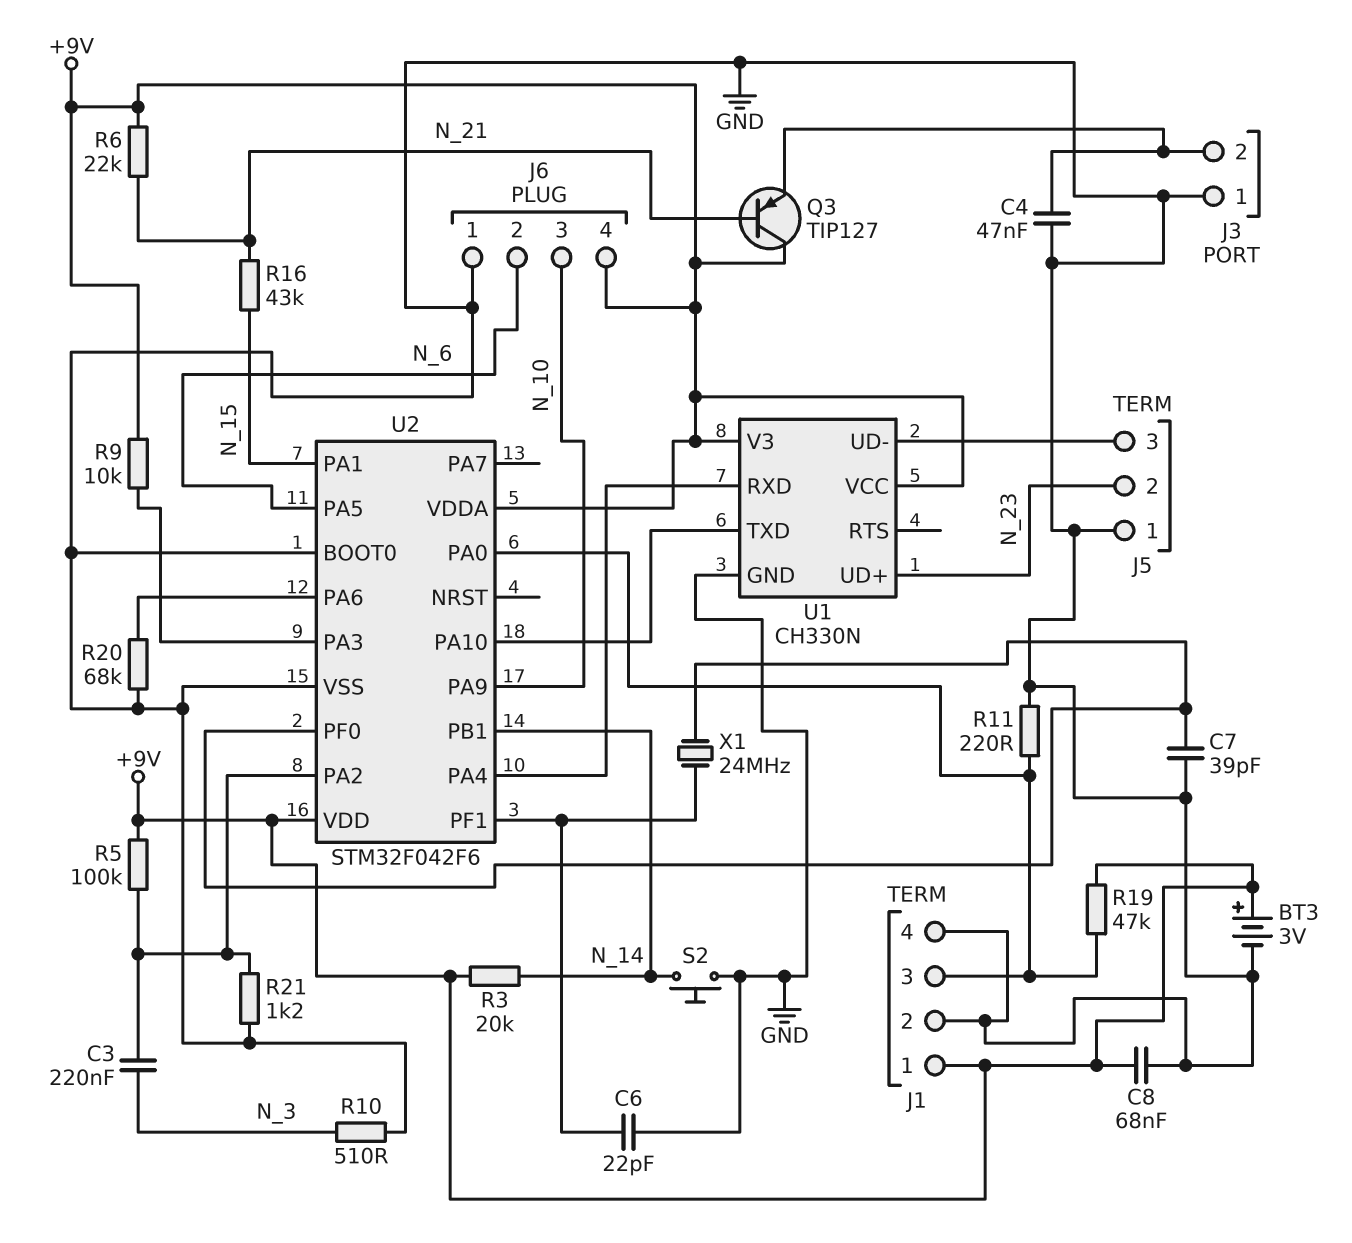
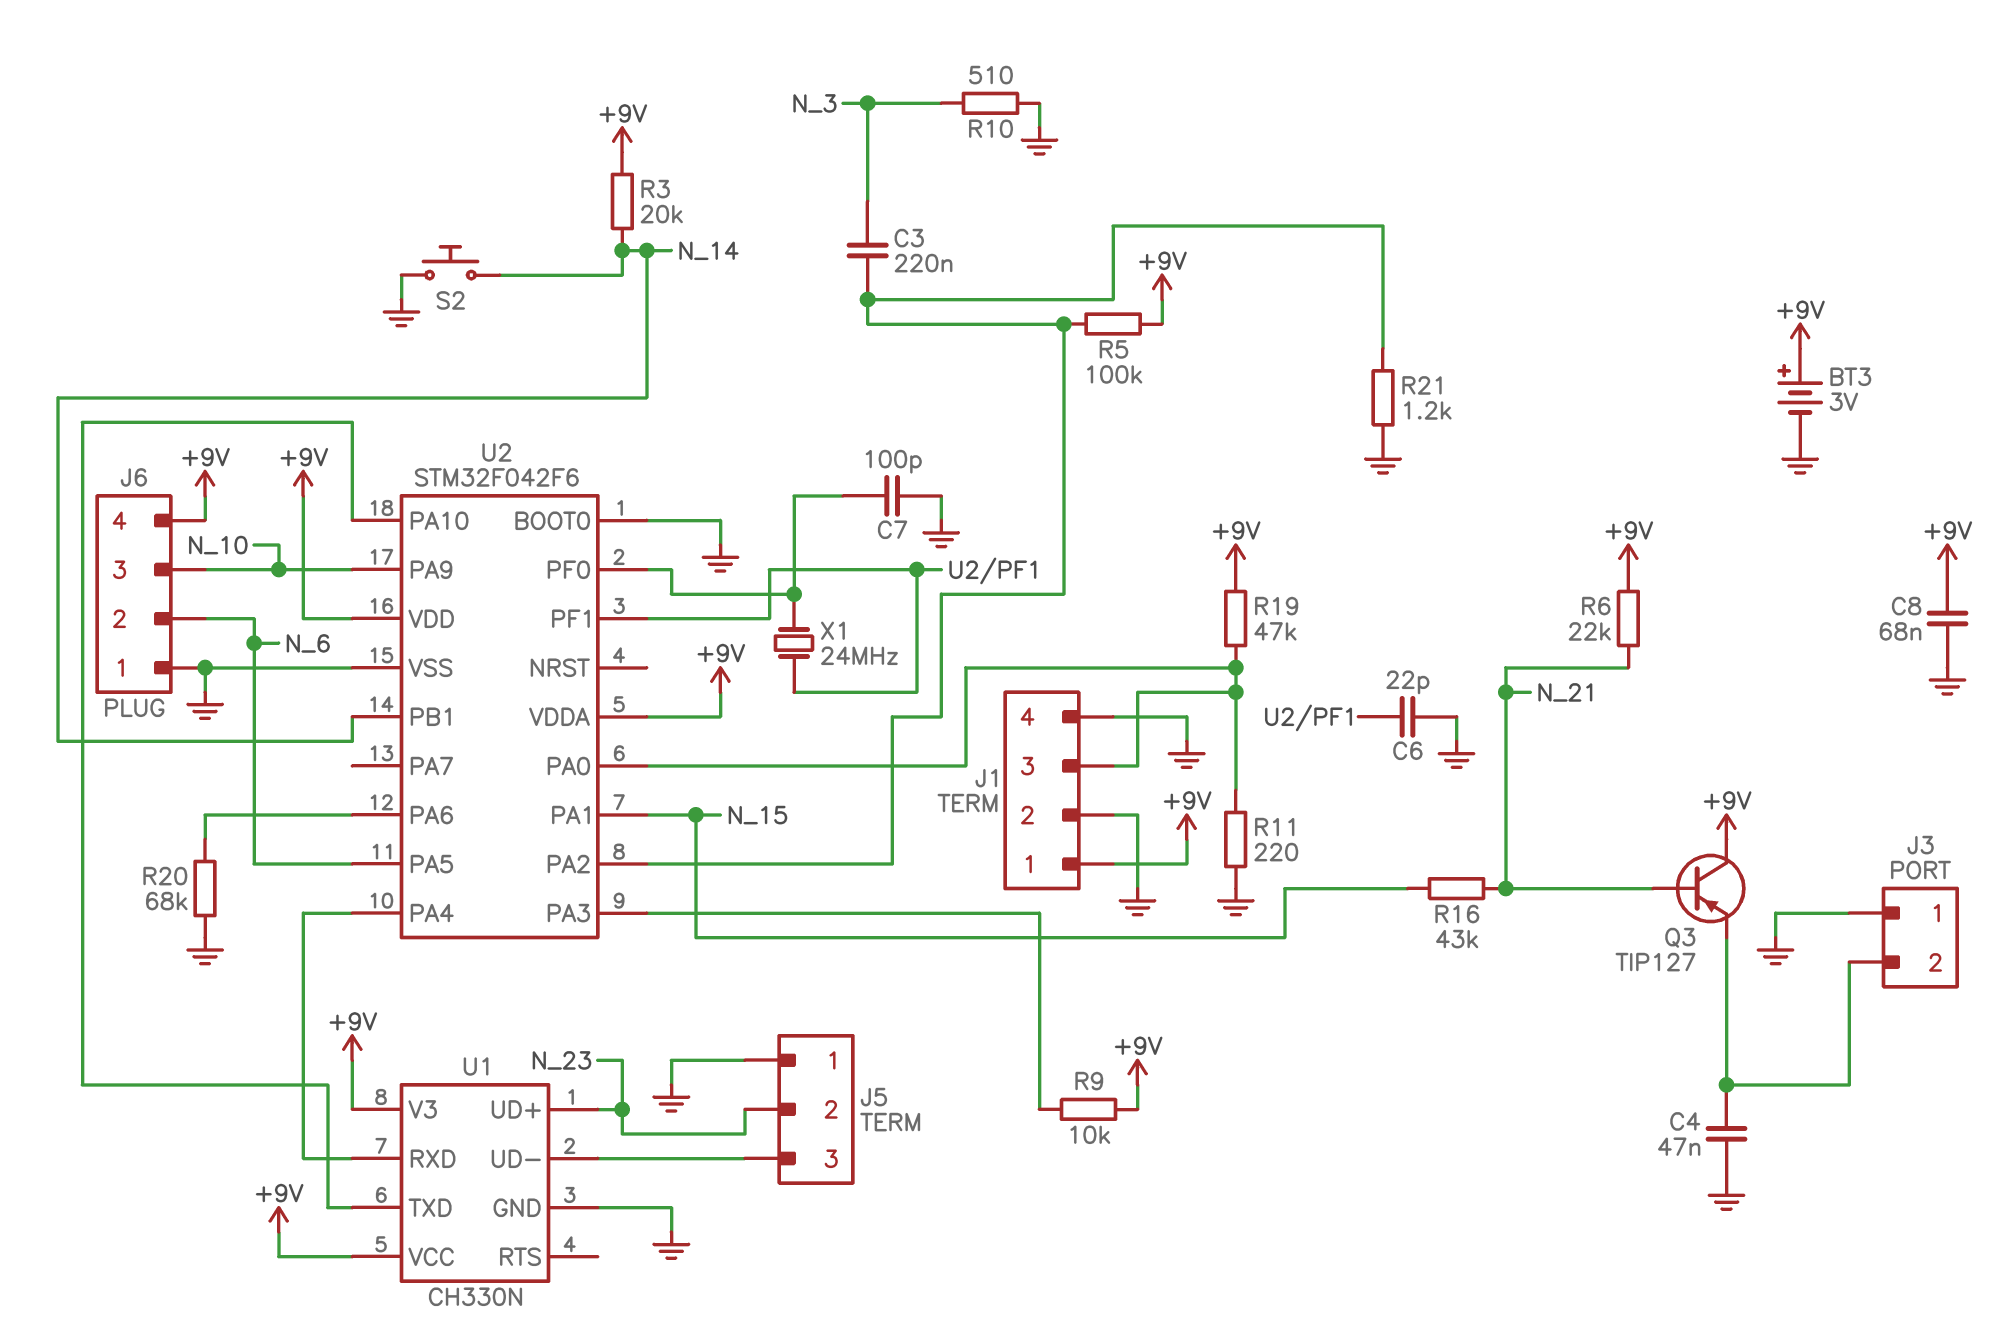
C7: 39pF (GND, U2/PF0) -> 100pF (GND, U2/PF0)

